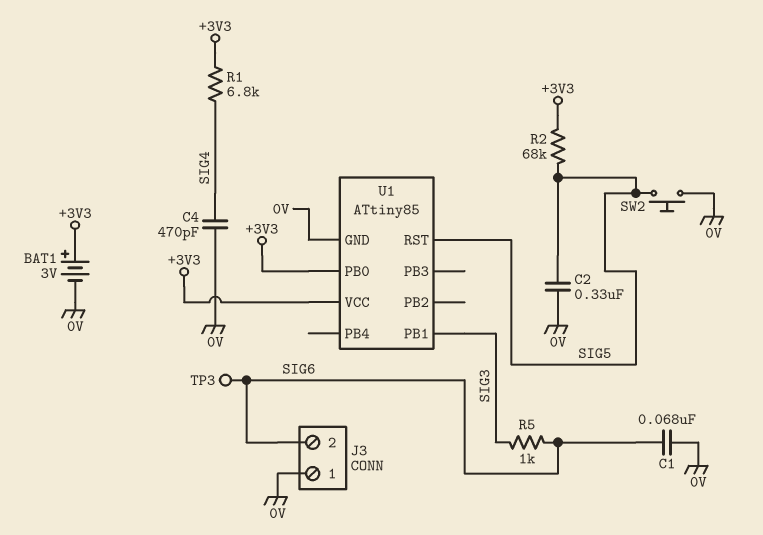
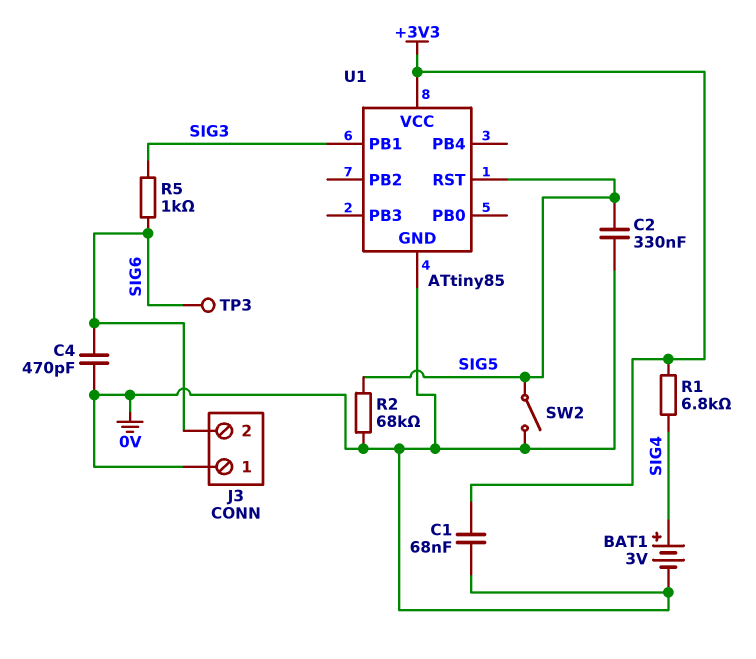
BAT1: 3V (plus +3V3, minus 0V) -> 3V (plus SIG4, minus 0V)
C1: 68nF (0V, SIG6) -> 68nF (+3V3, 0V)
C4: 470pF (0V, SIG4) -> 470pF (0V, SIG6)
R2: 68k (+3V3, SIG5) -> 68k (0V, SIG5)
SW2: button (0V, SIG5) -> switch (0V, SIG5)
U1 pin PB0: +3V3 -> none

